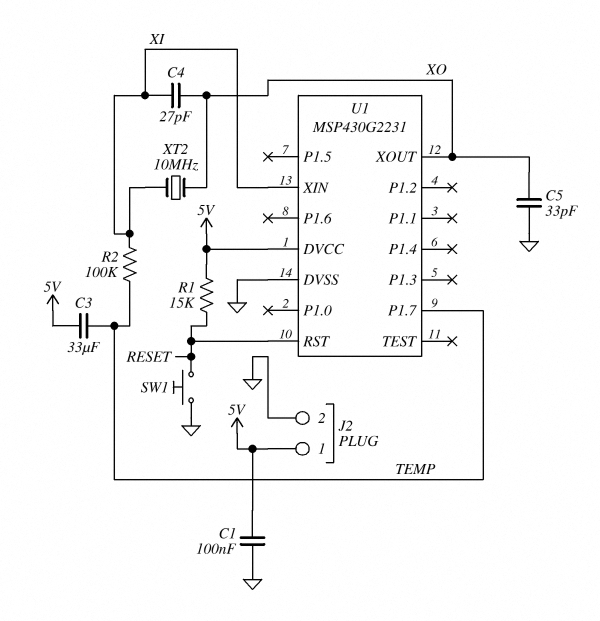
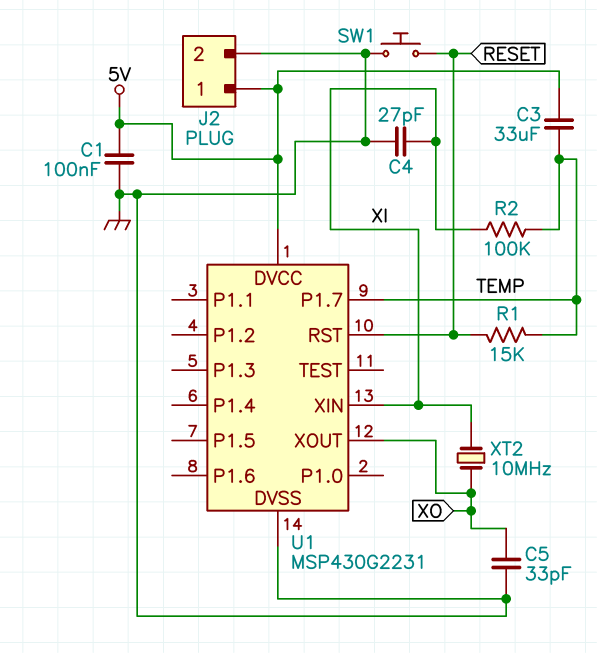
C4: 27pF (XI, XO) -> 27pF (GND, XI)
R1: 15k (5V, RESET) -> 15k (RESET, TEMP)

